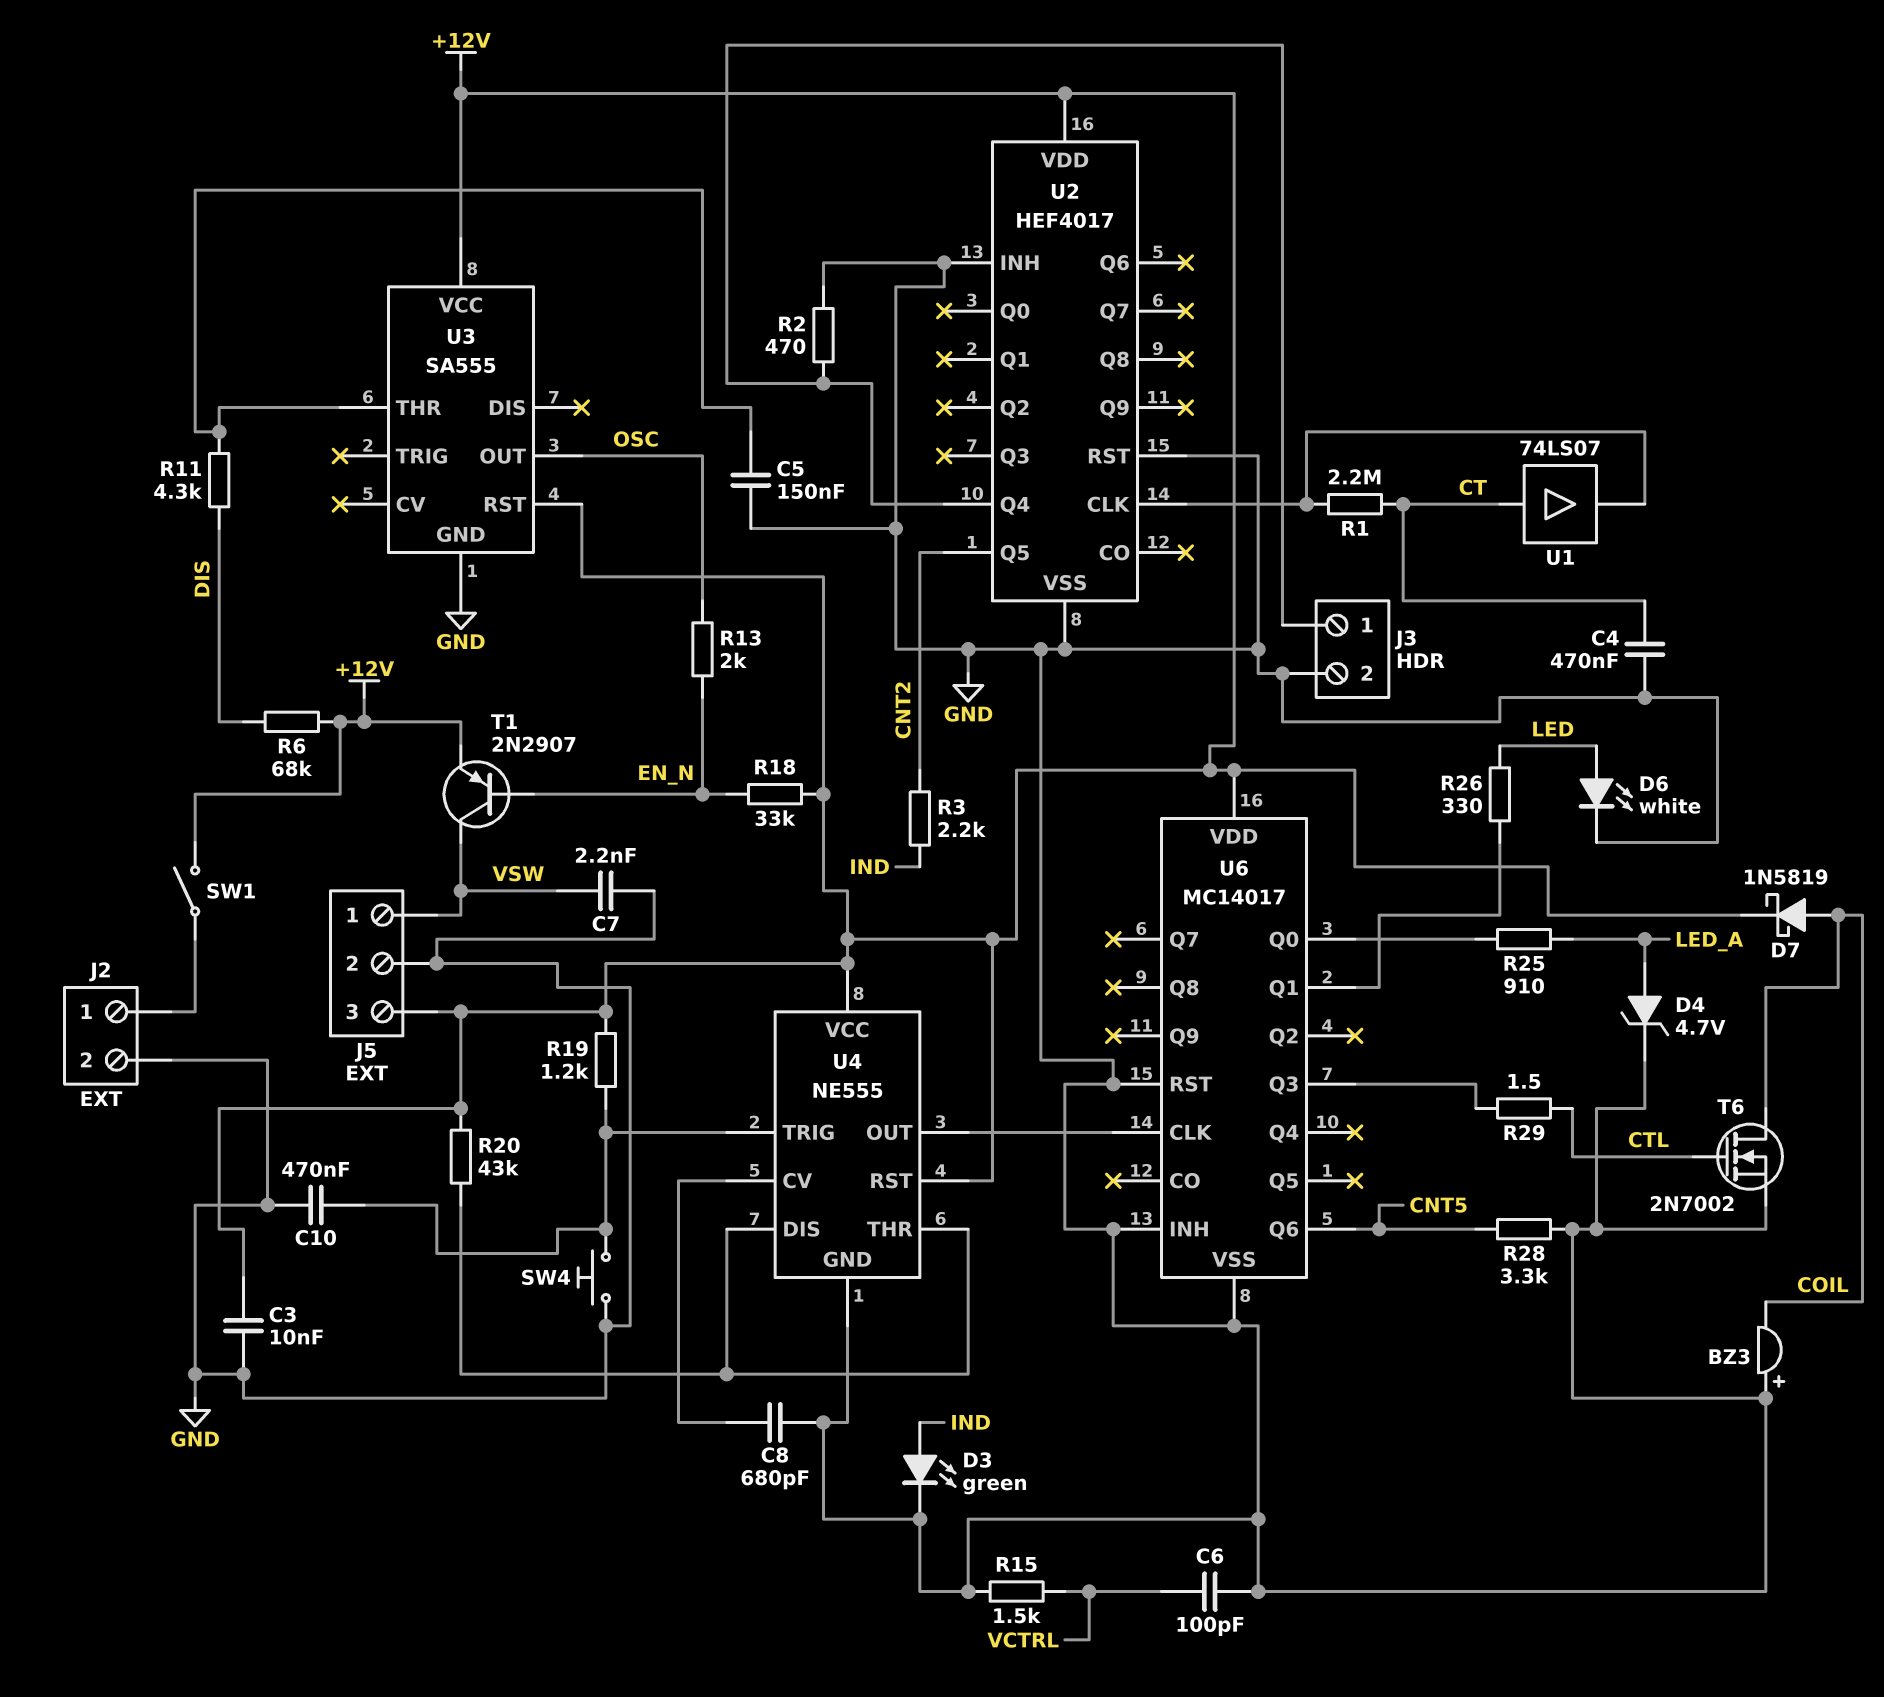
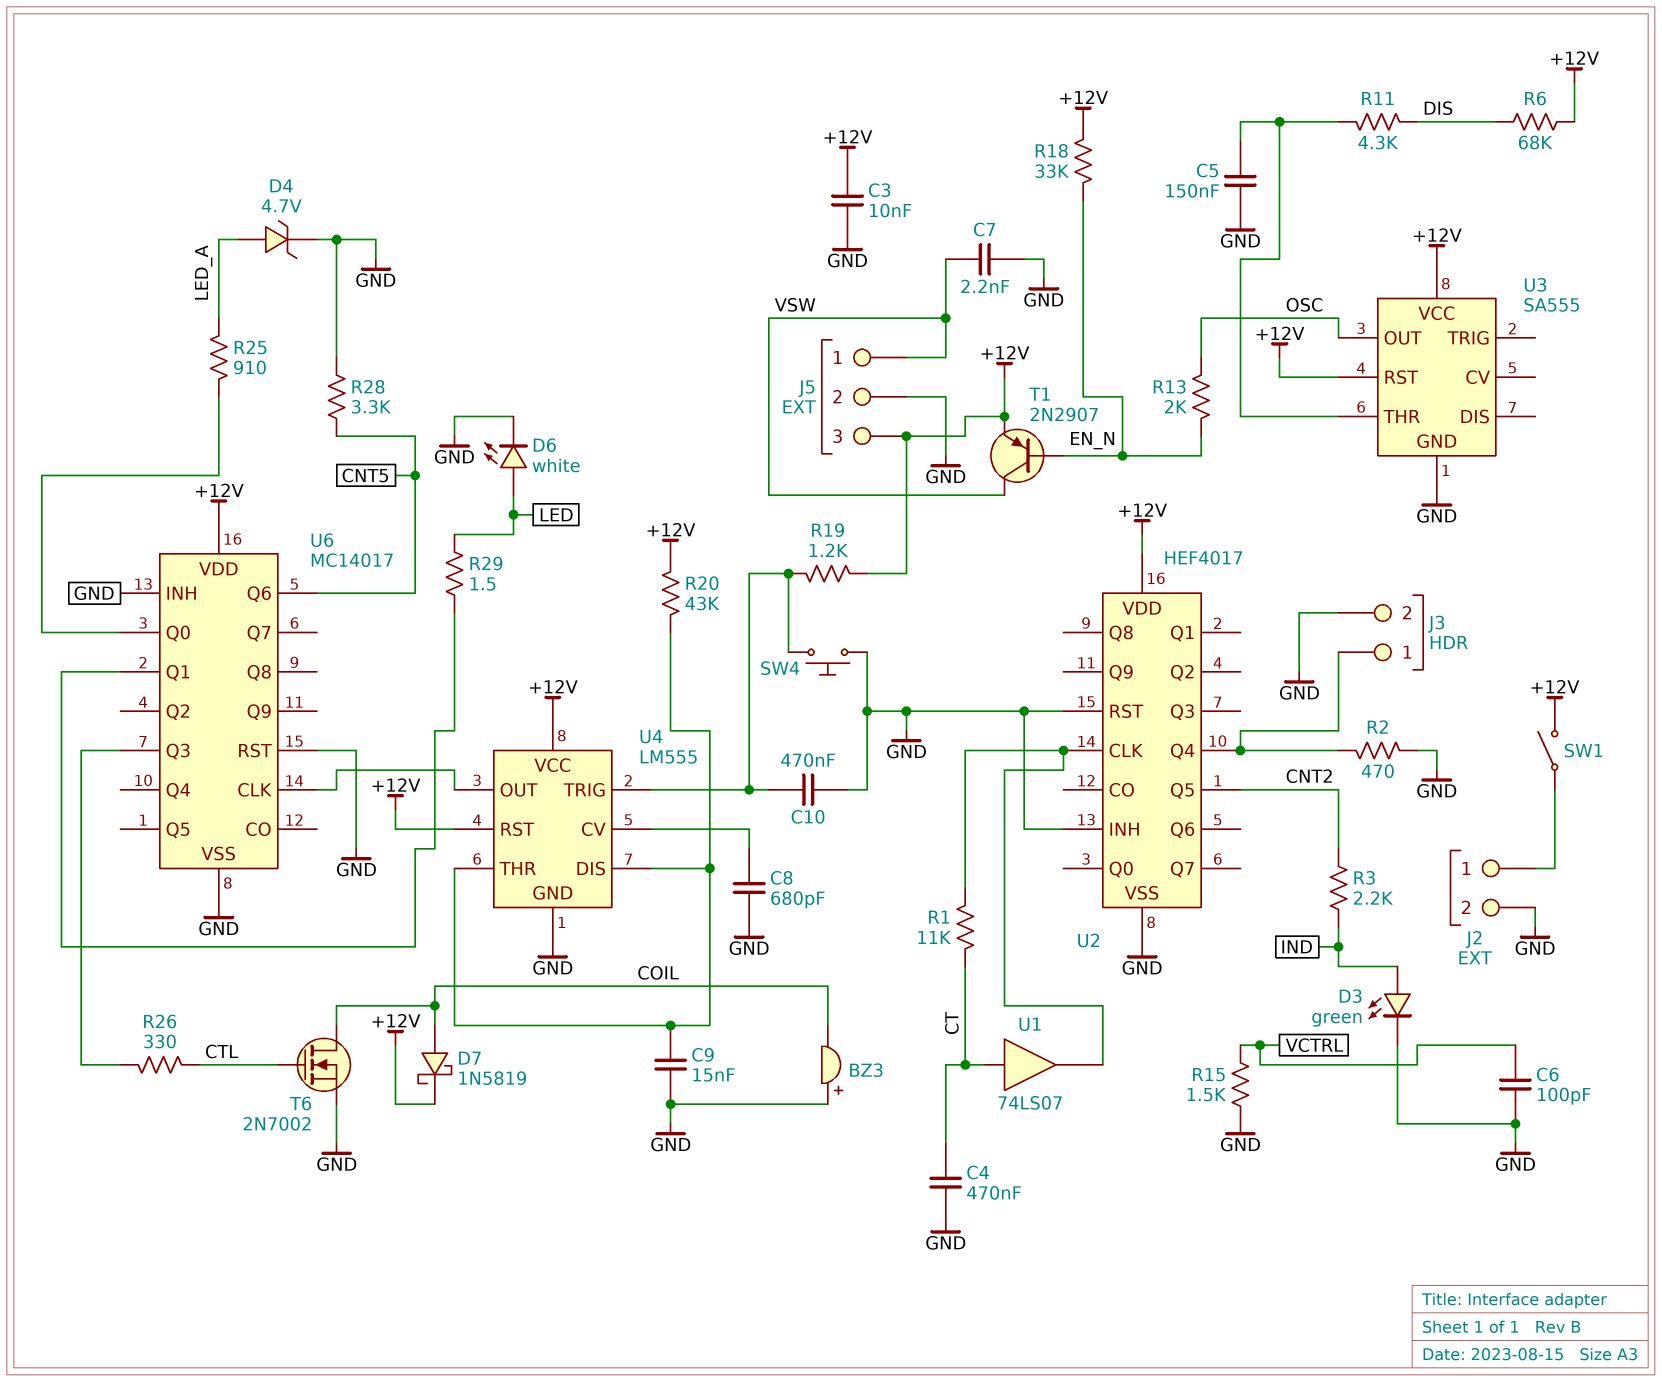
C9: none -> 15nF (GND, U4/DIS)
R1: 2.2M (CT, U2/CLK) -> 11k (CT, U2/CLK)
R26: 330 (LED, U6/Q1) -> 330 (CTL, U6/Q3)
R29: 1.5 (CTL, U6/Q3) -> 1.5 (LED, U6/Q1)
U4: NE555 -> LM555

